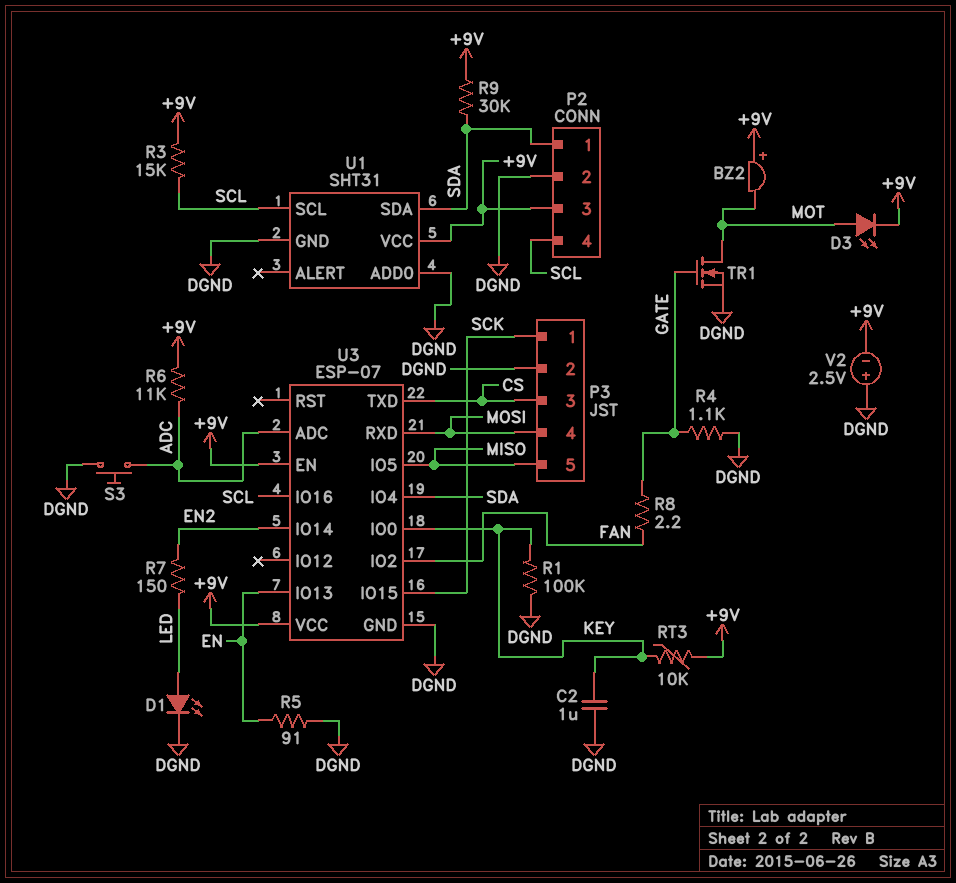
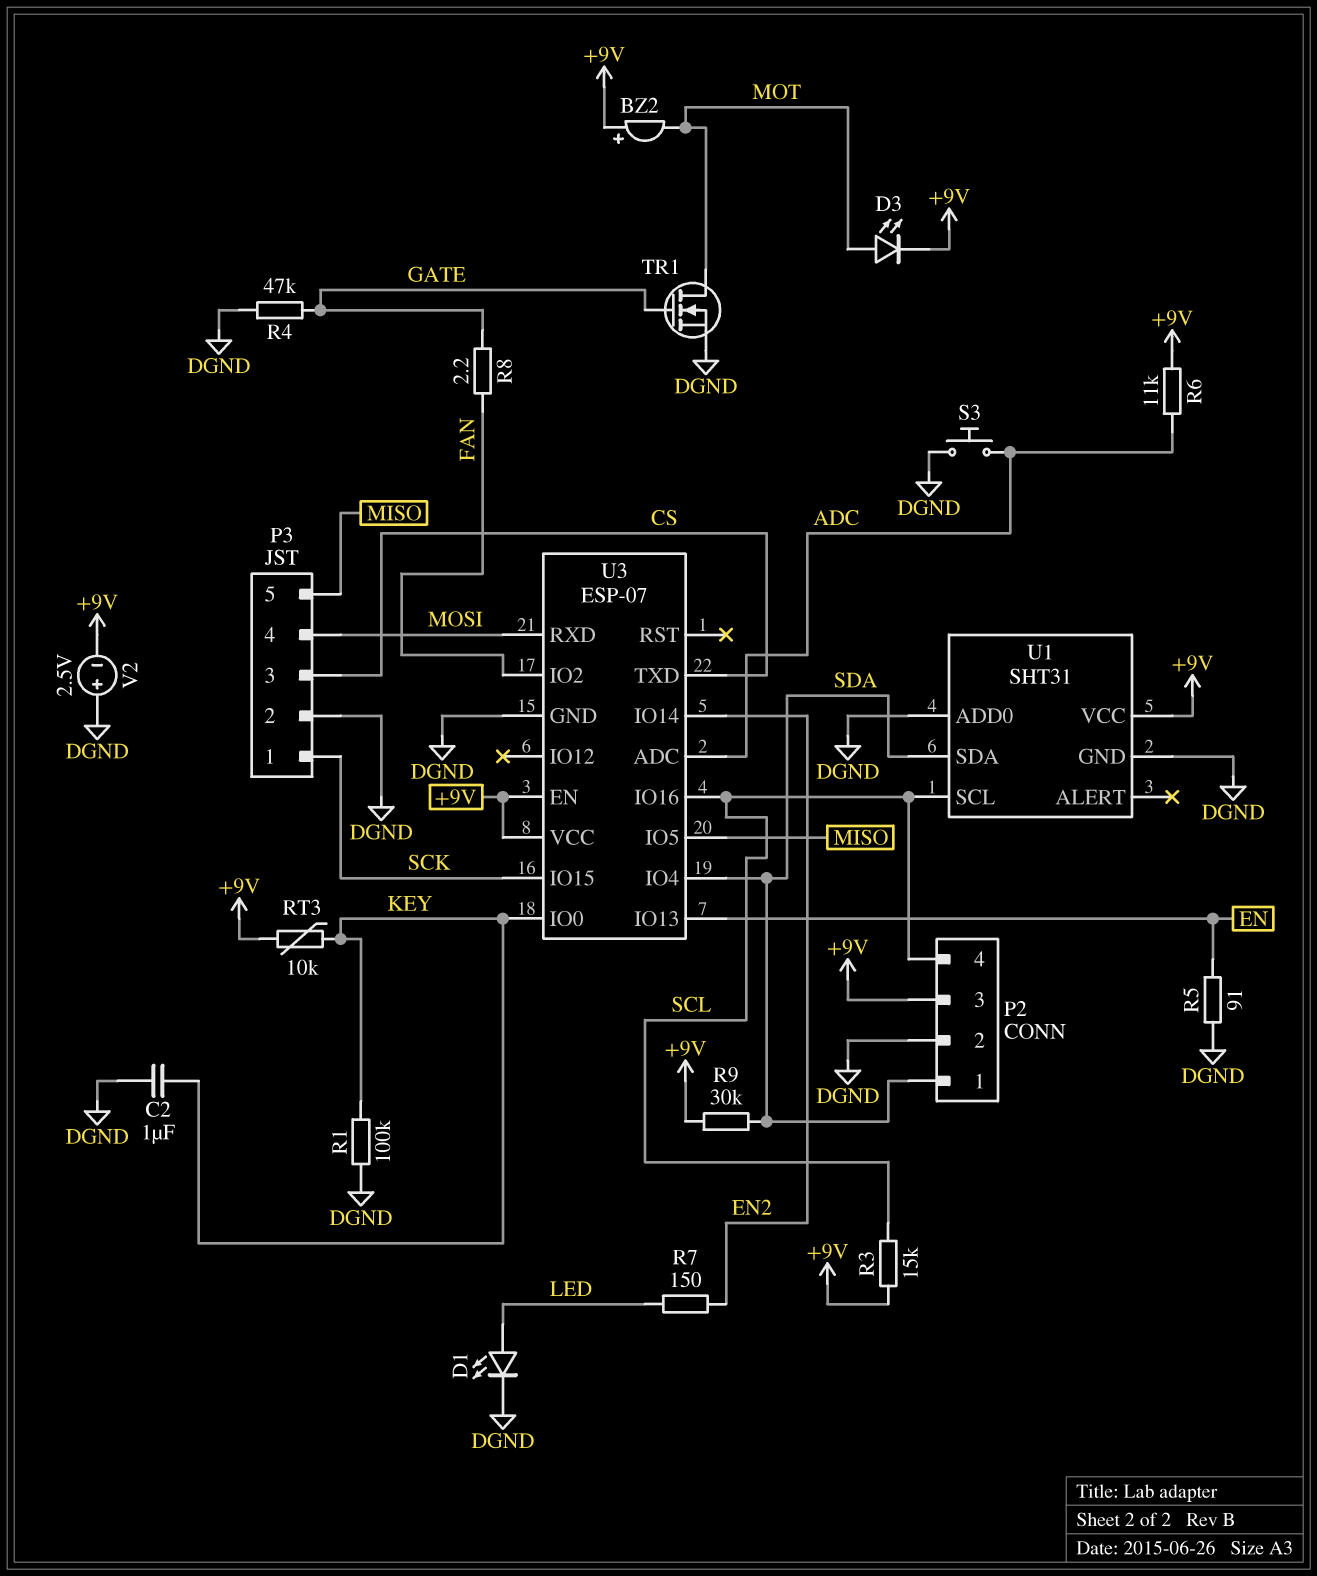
R4: 1.1k (DGND, GATE) -> 47k (DGND, GATE)

